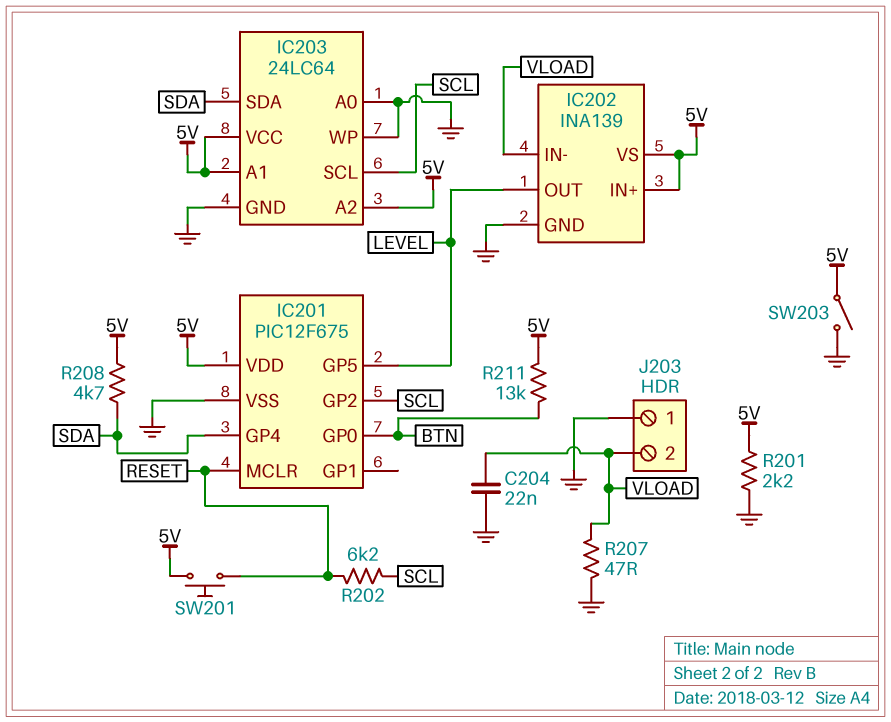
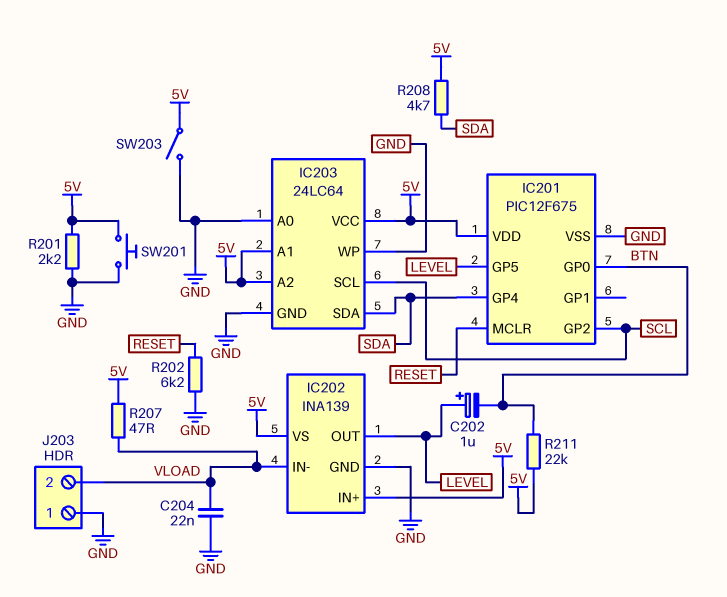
C202: none -> 1uF (plus LEVEL, minus BTN)
R202: 6.2k (RESET, SCL) -> 6.2k (GND, RESET)
R207: 47 (GND, VLOAD) -> 47 (5V, VLOAD)
R211: 13k (5V, BTN) -> 22k (5V, BTN)
SW201: button (5V, RESET) -> button (5V, GND)

